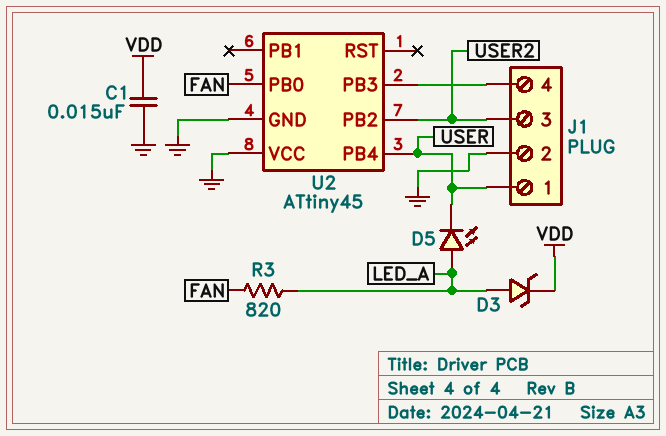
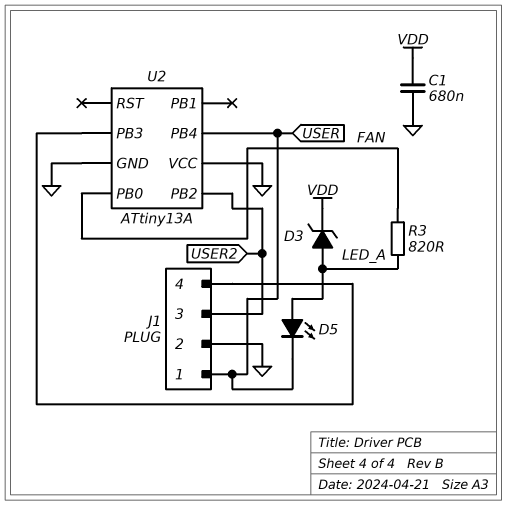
C1: 15nF (GND, VDD) -> 680nF (GND, VDD)
U2: ATtiny45 -> ATtiny13A

